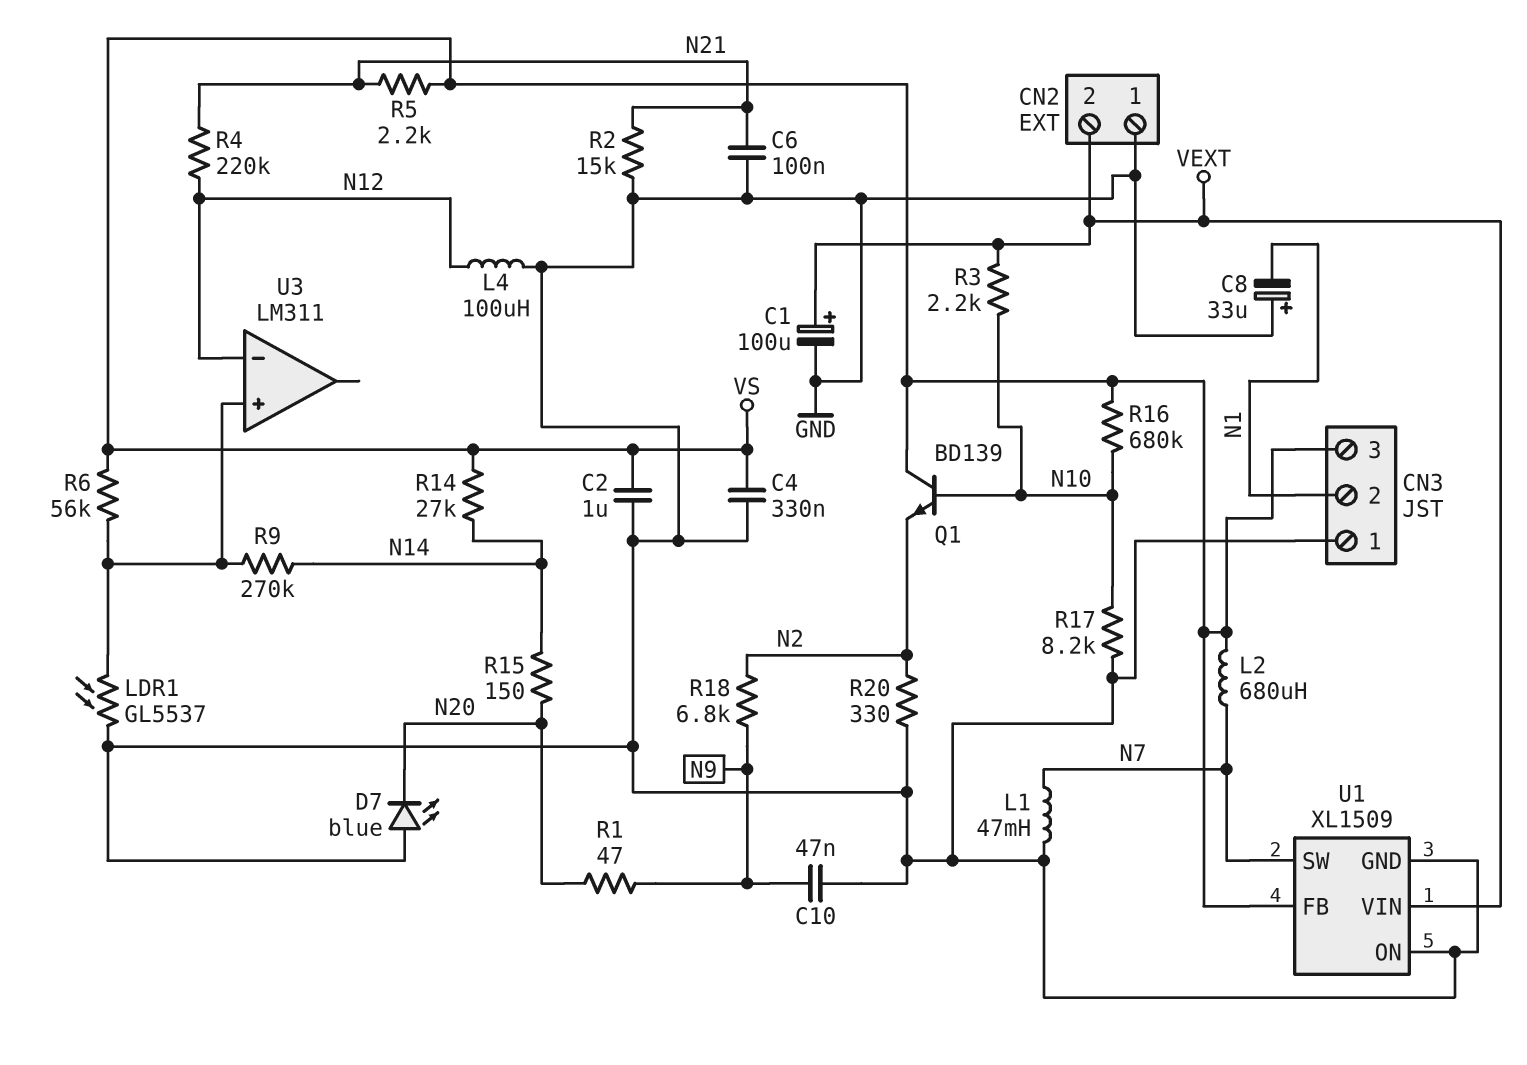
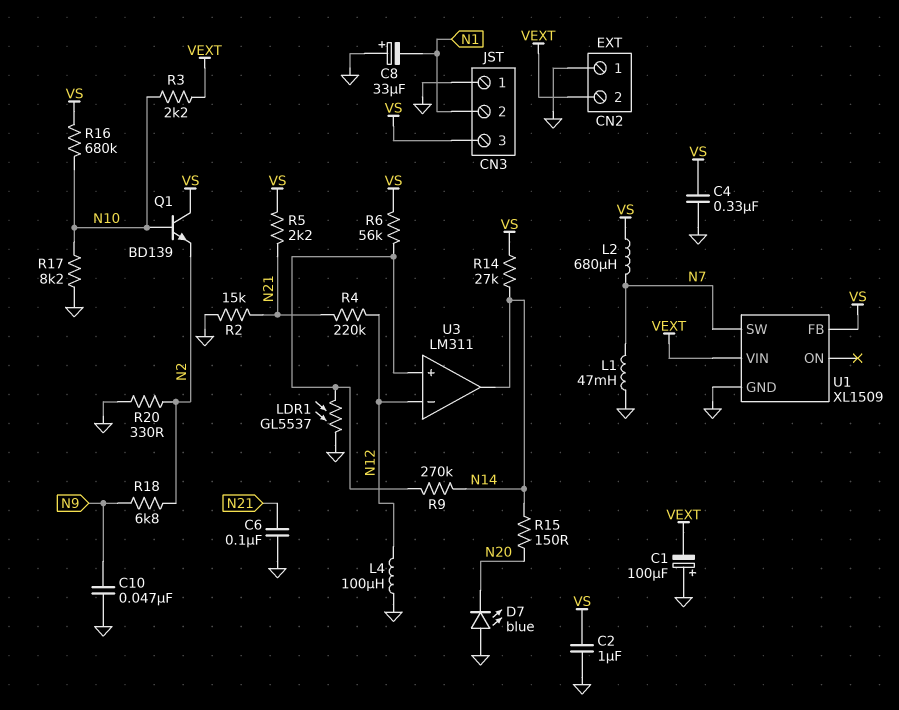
C1: 100uF (plus VEXT, minus GND) -> 100uF (plus GND, minus VEXT)
R1: 47 (N9, N20) -> none
U1 pin ON: GND -> none
U3 pin out: none -> N14

